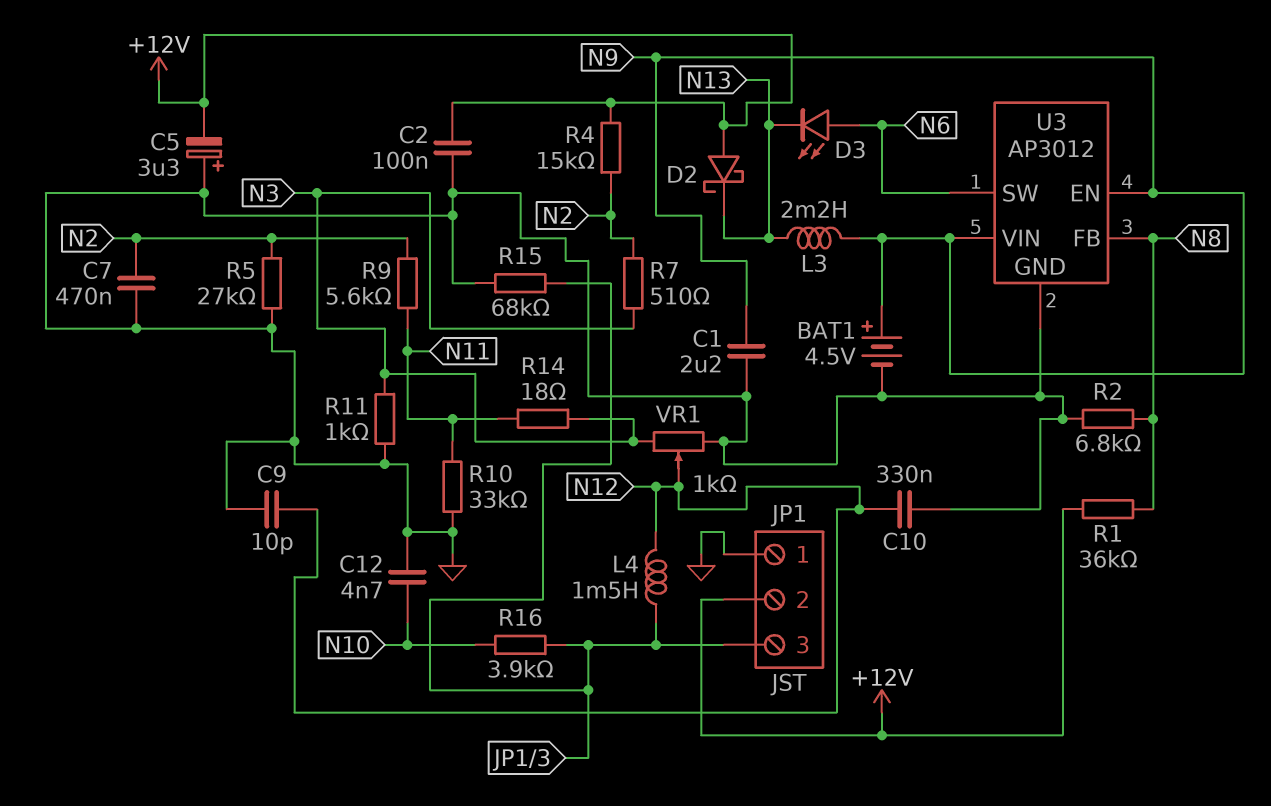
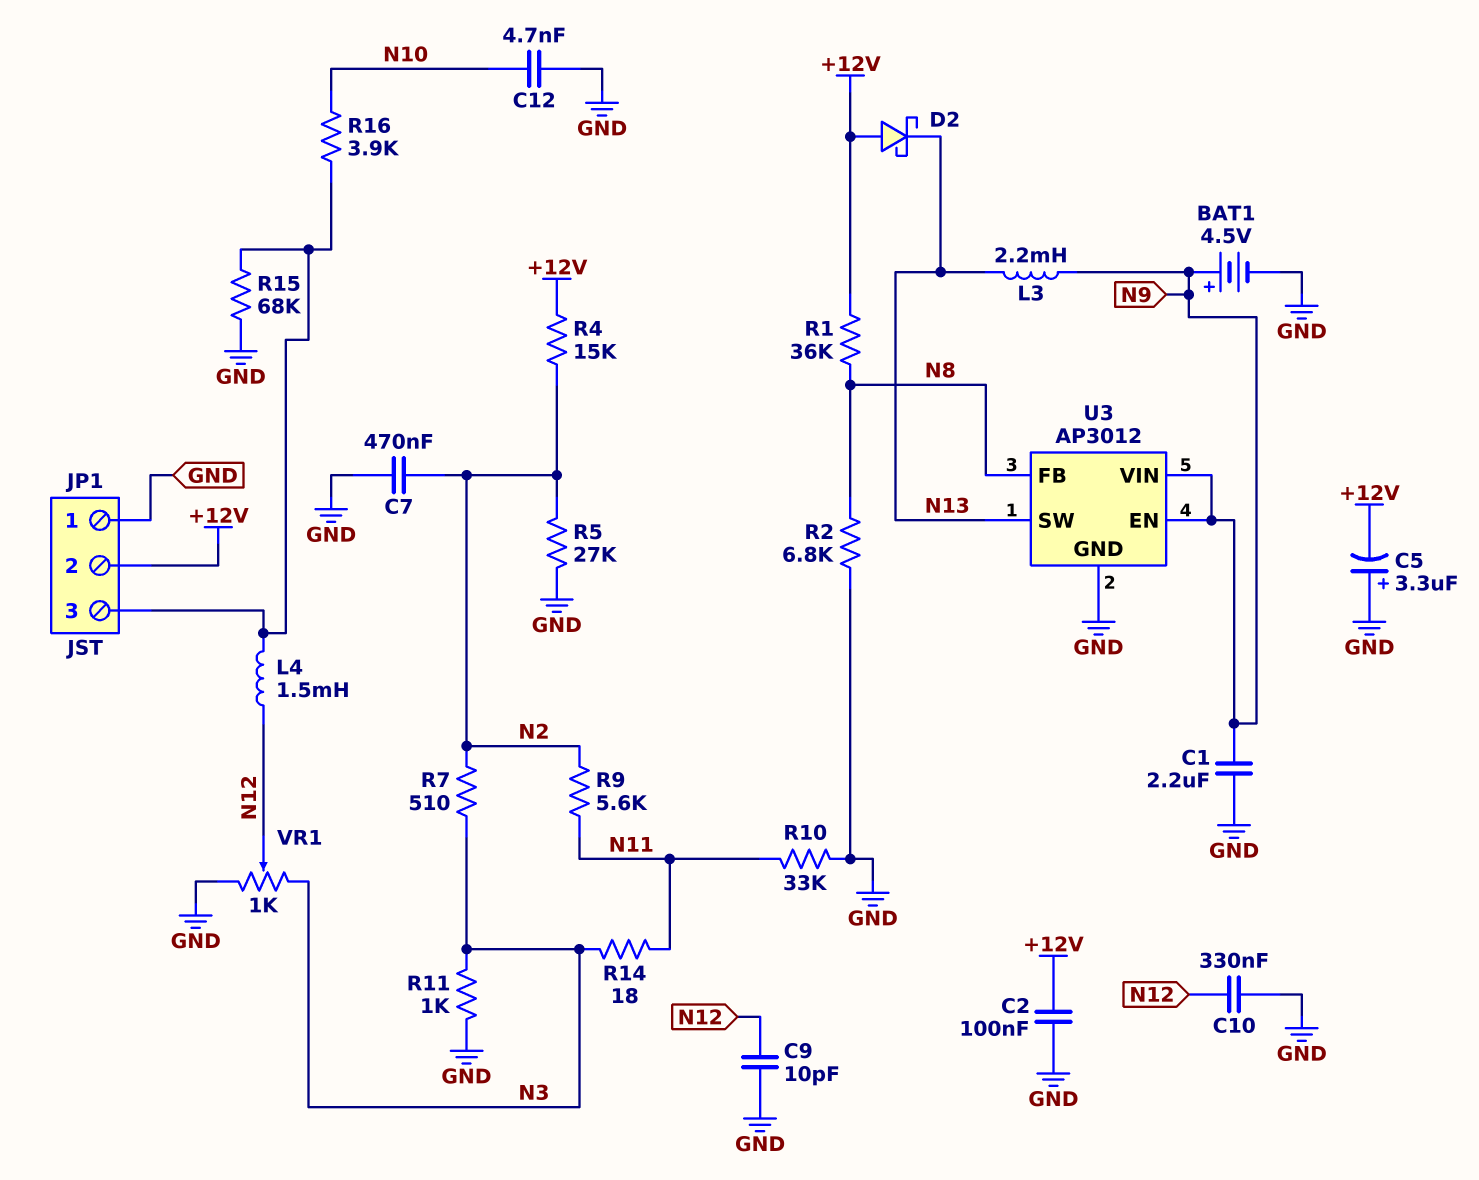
D3: LED (A N6, K N13) -> none
U3 pin SW: N6 -> N13

